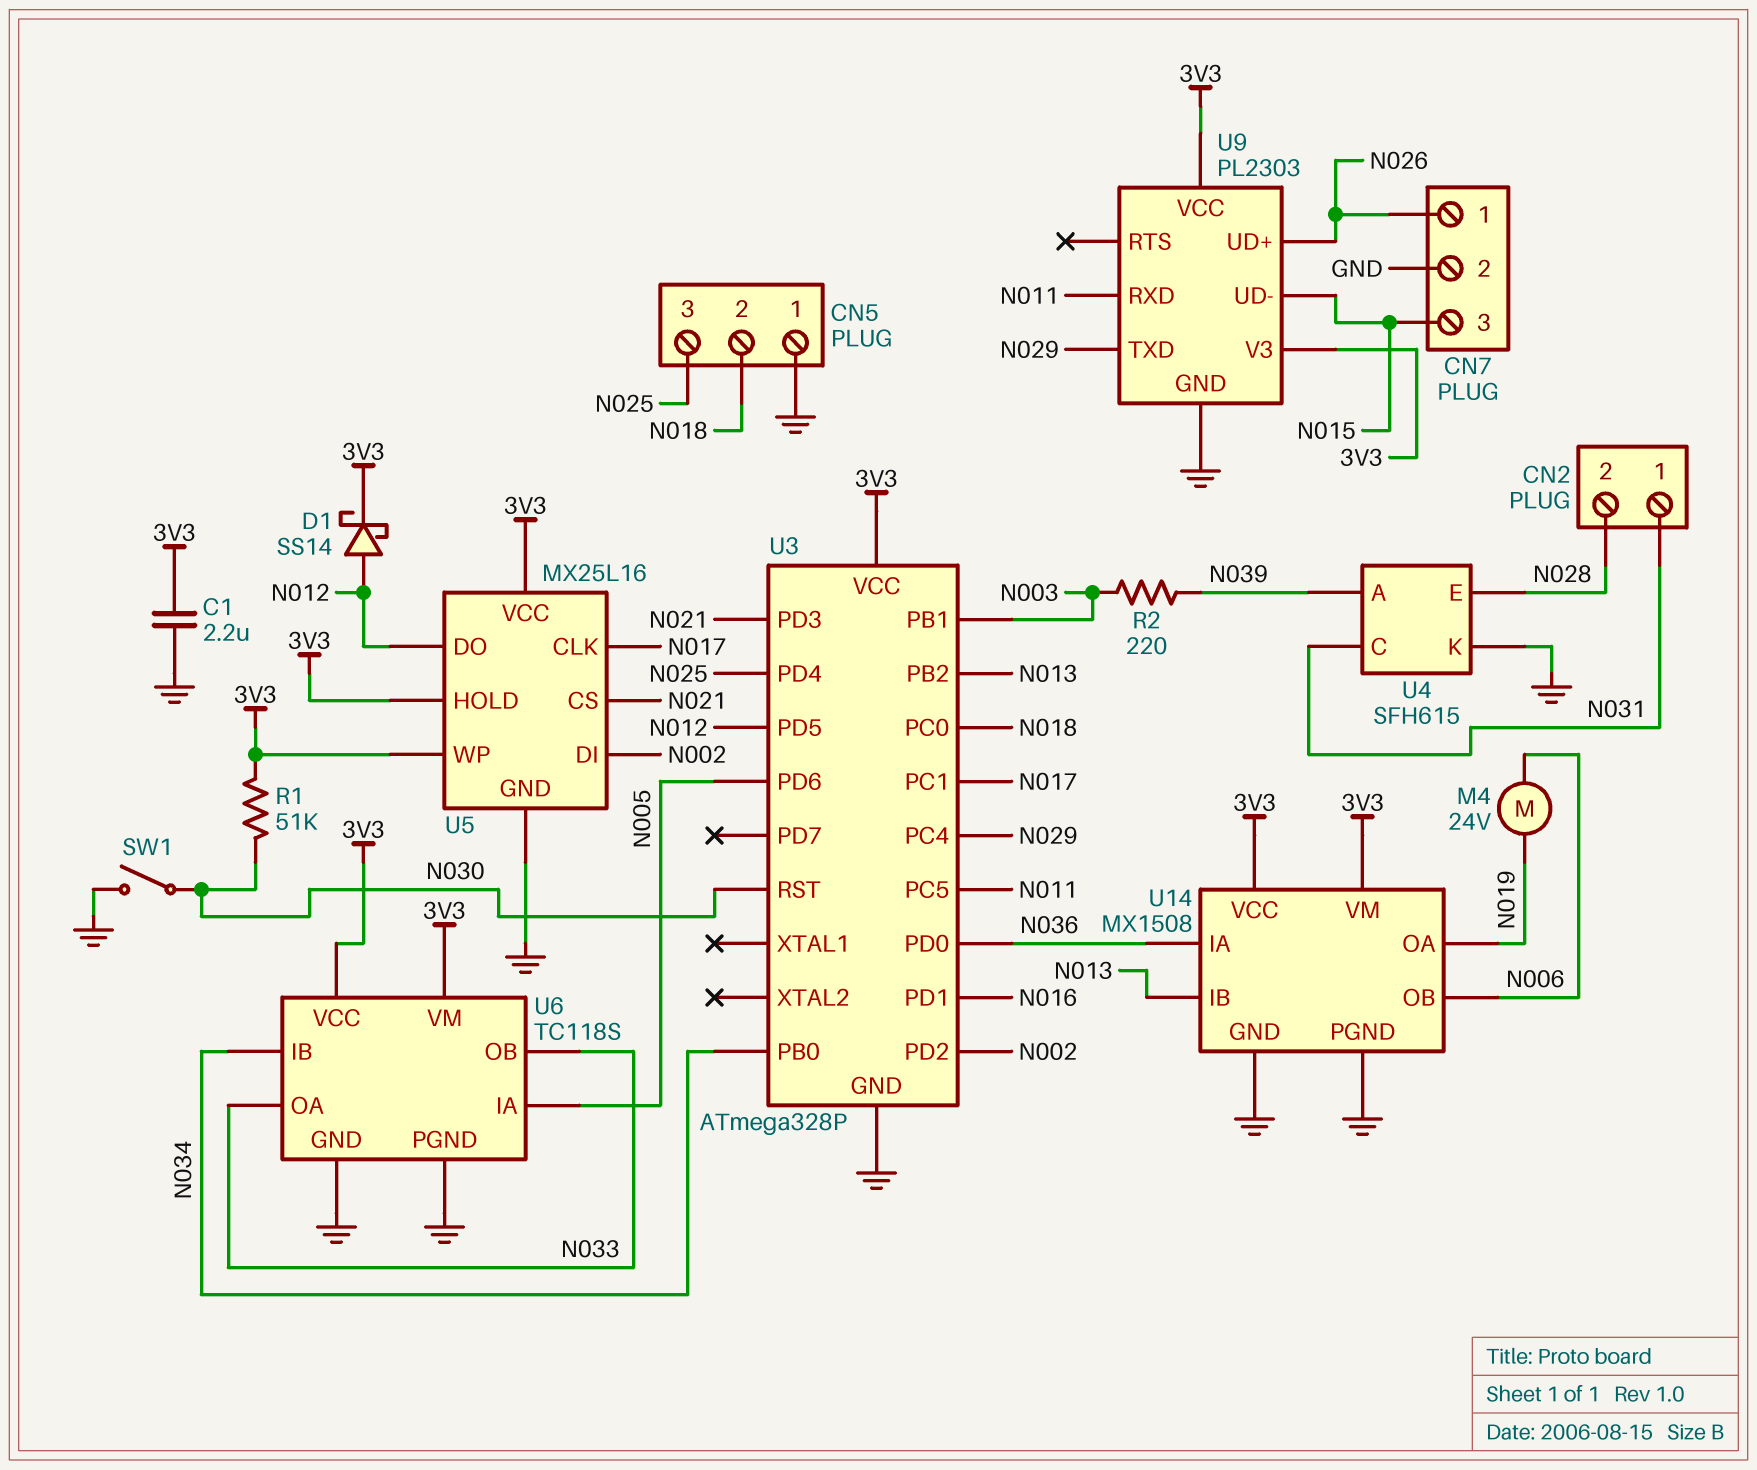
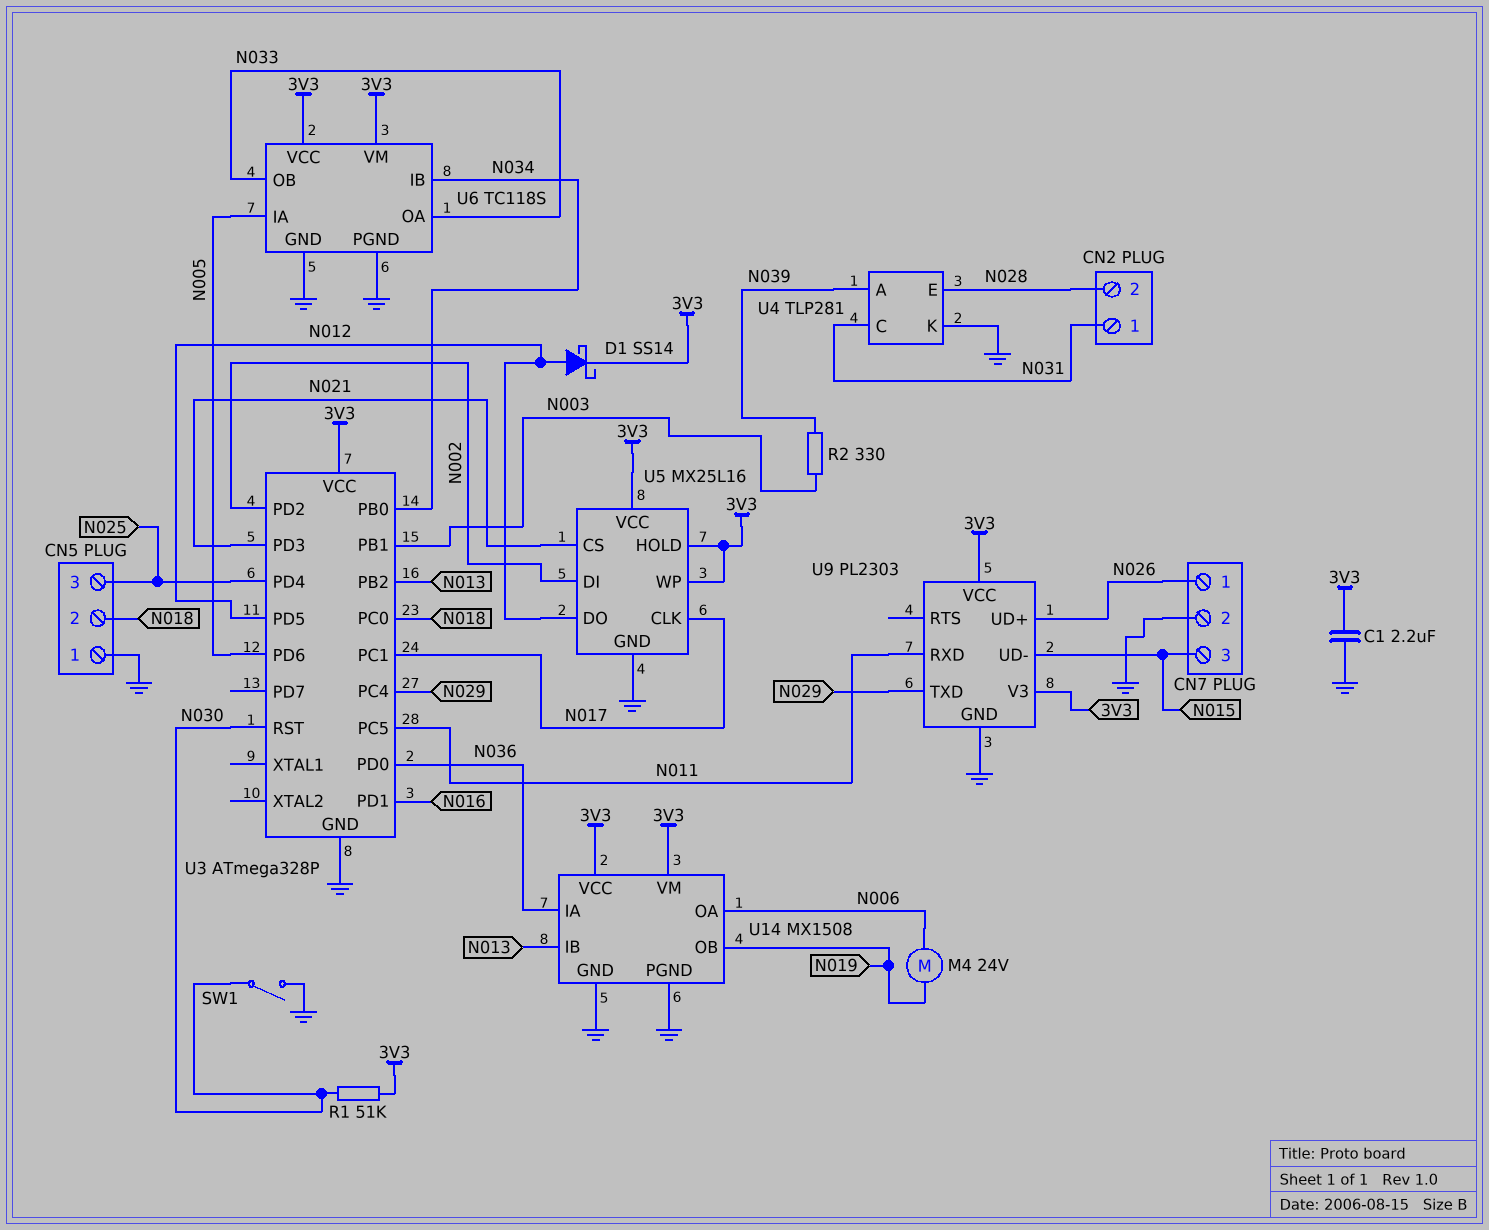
R2: 220 (N003, N039) -> 330 (N003, N039)
U4: SFH615 -> TLP281
U14 pin OA: N019 -> N006
U14 pin OB: N006 -> N019

